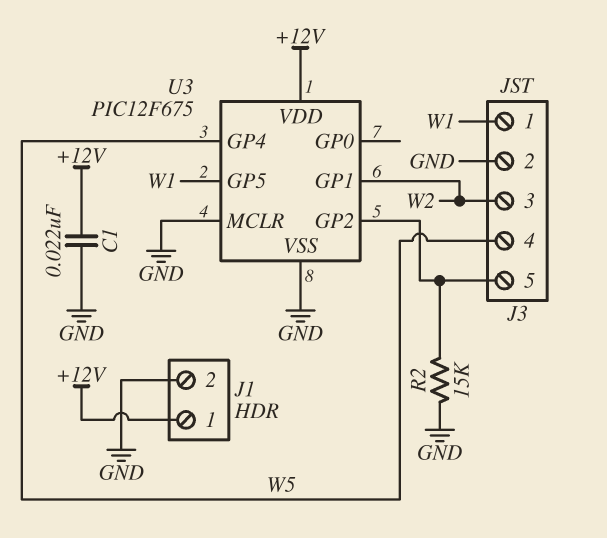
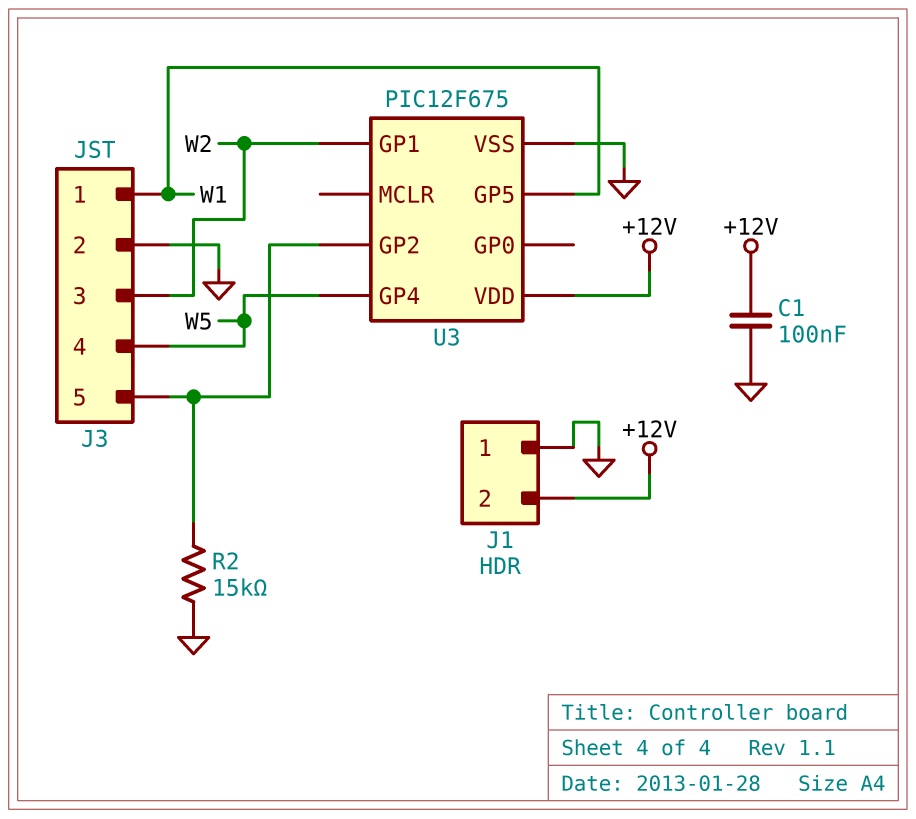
C1: 22nF (+12V, GND) -> 100nF (+12V, GND)
J1 pin 1: +12V -> GND
J1 pin 2: GND -> +12V
U3 pin MCLR: GND -> none

